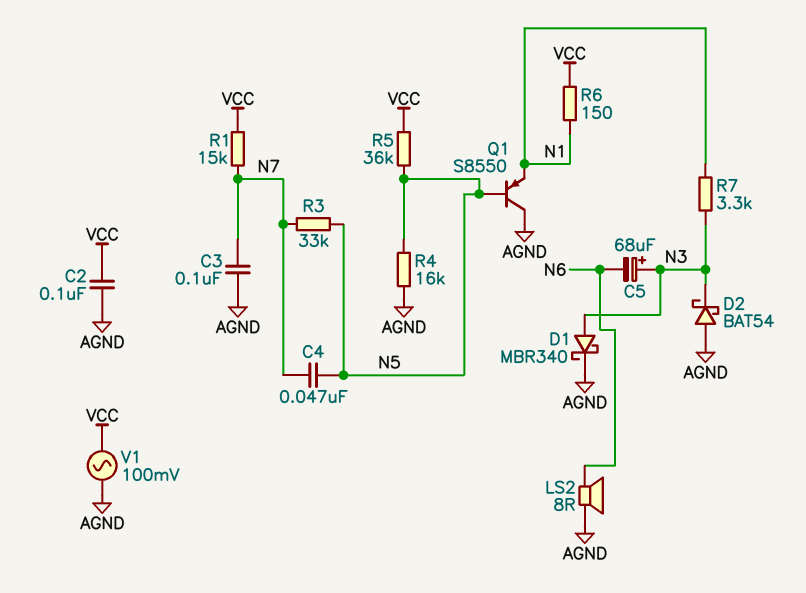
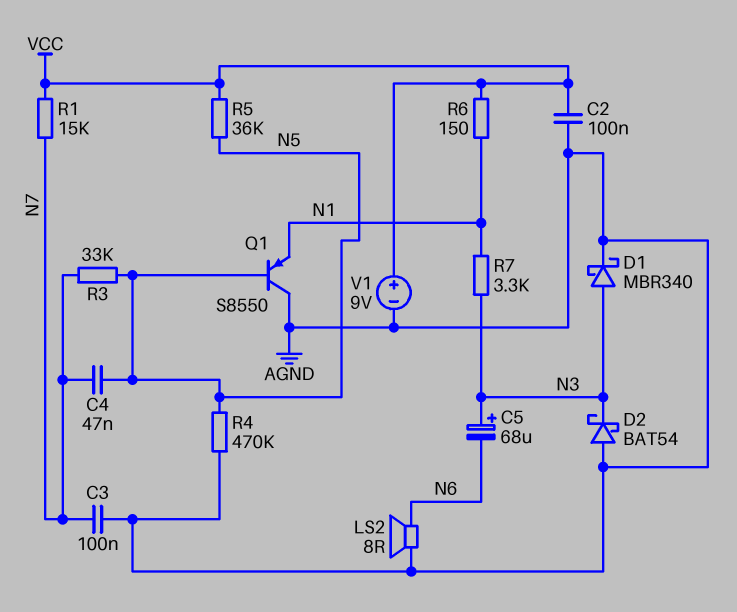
R4: 16k (AGND, N5) -> 470k (AGND, N5)
V1: AC 100mV (AGND, VCC) -> 9V (plus VCC, minus AGND)

